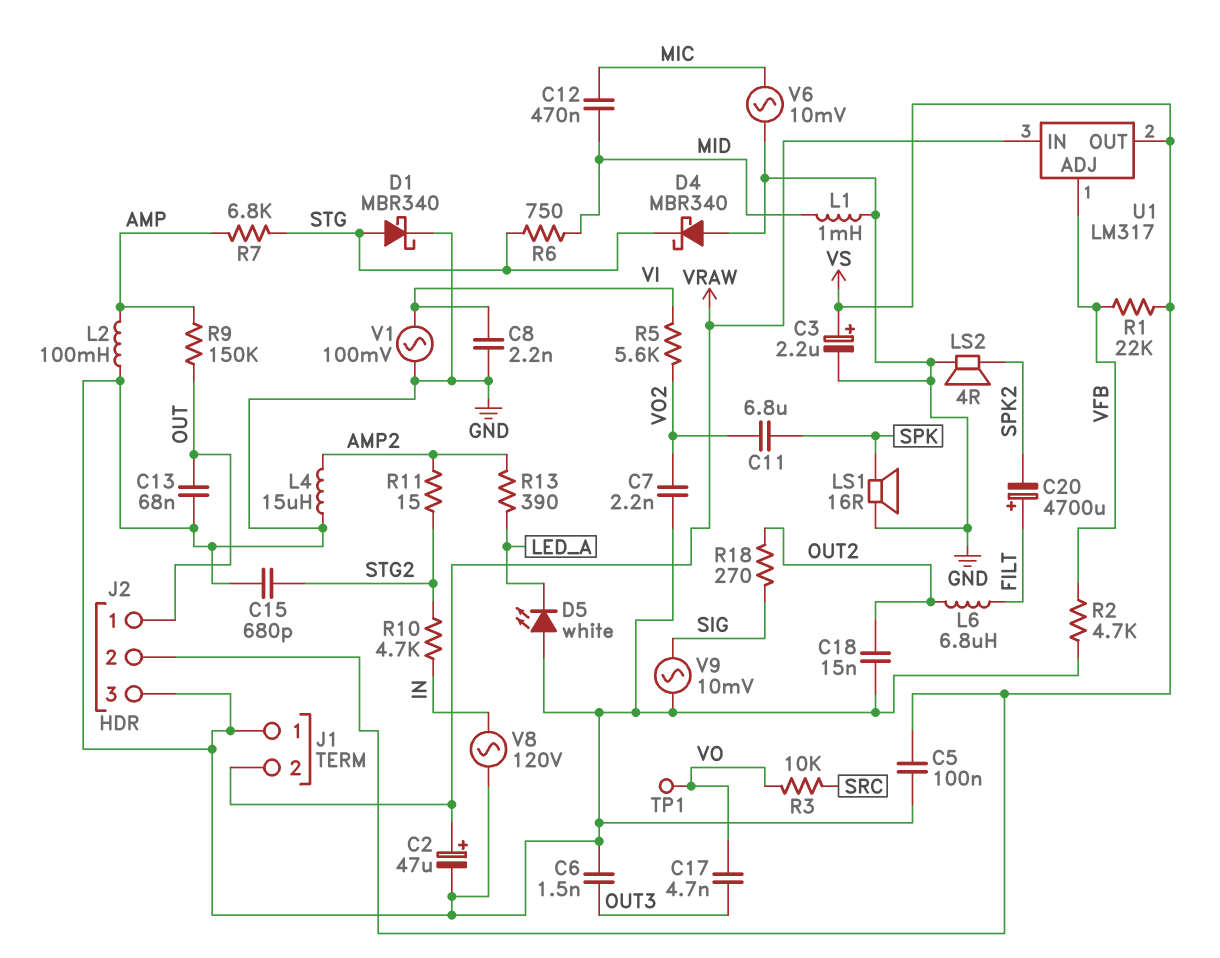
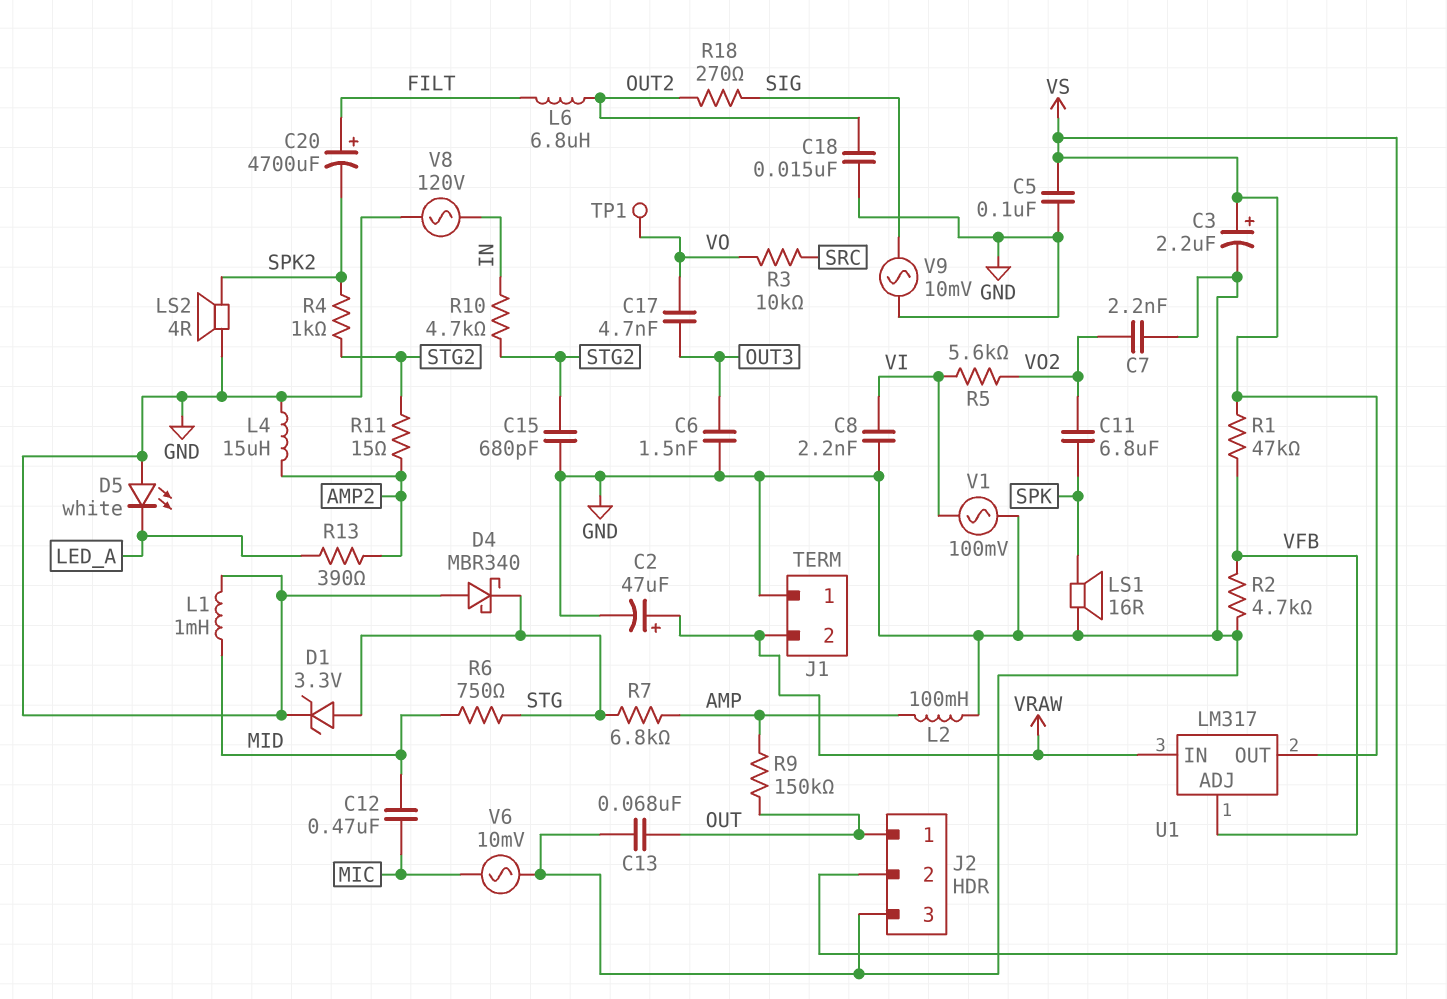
D1: schottky MBR340 (A STG, K GND) -> zener 3.3V (A STG, K GND)
R1: 22k (VFB, VS) -> 47k (VFB, VS)
R4: none -> 1k (SPK2, STG2)

